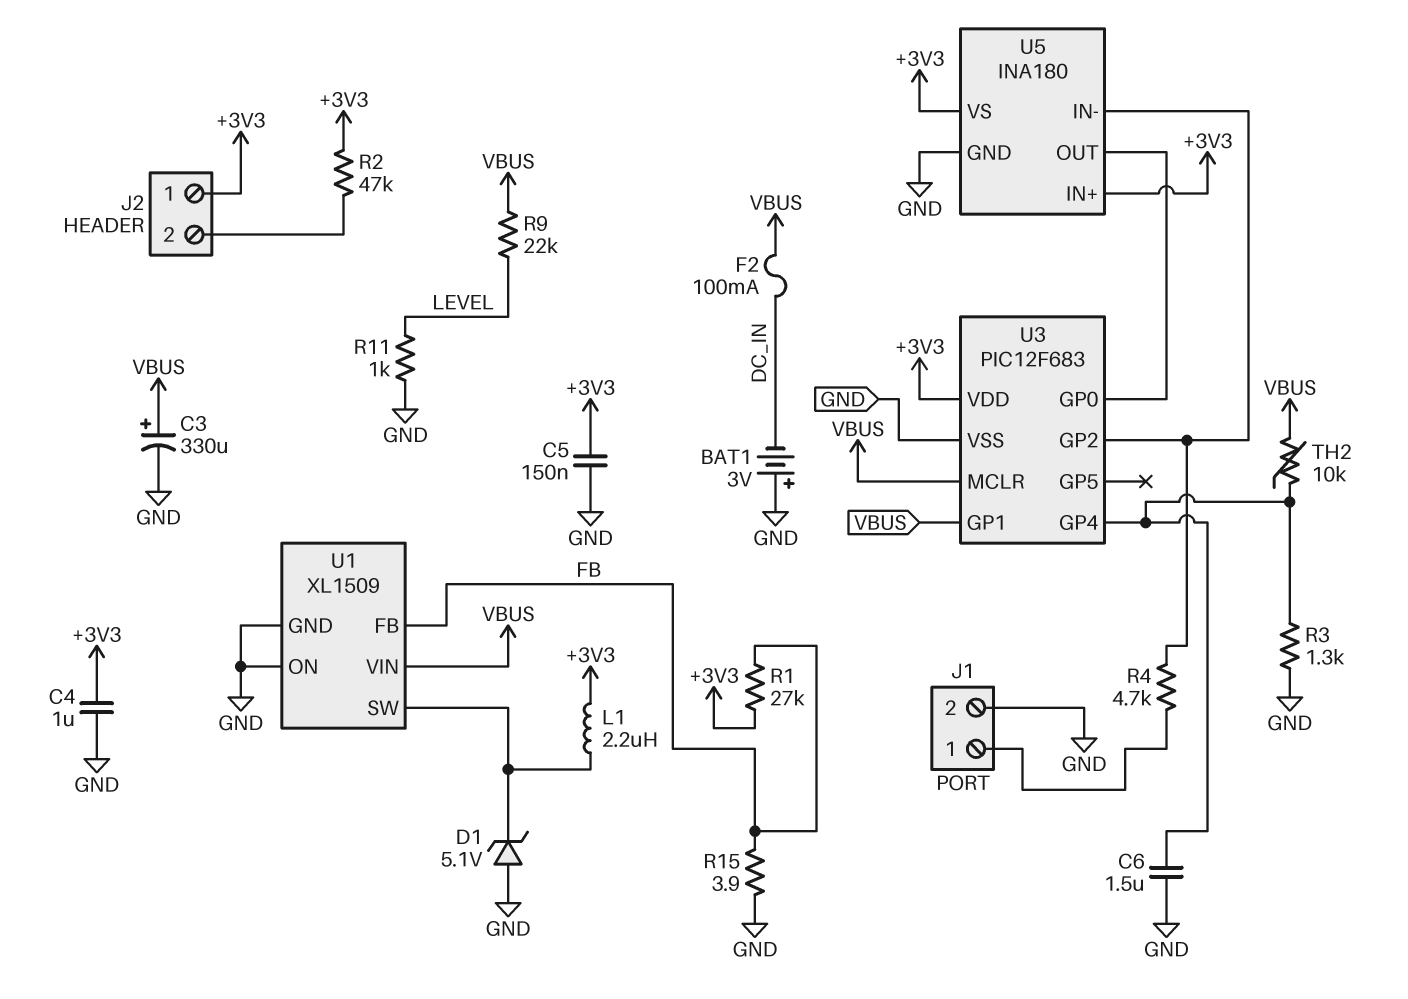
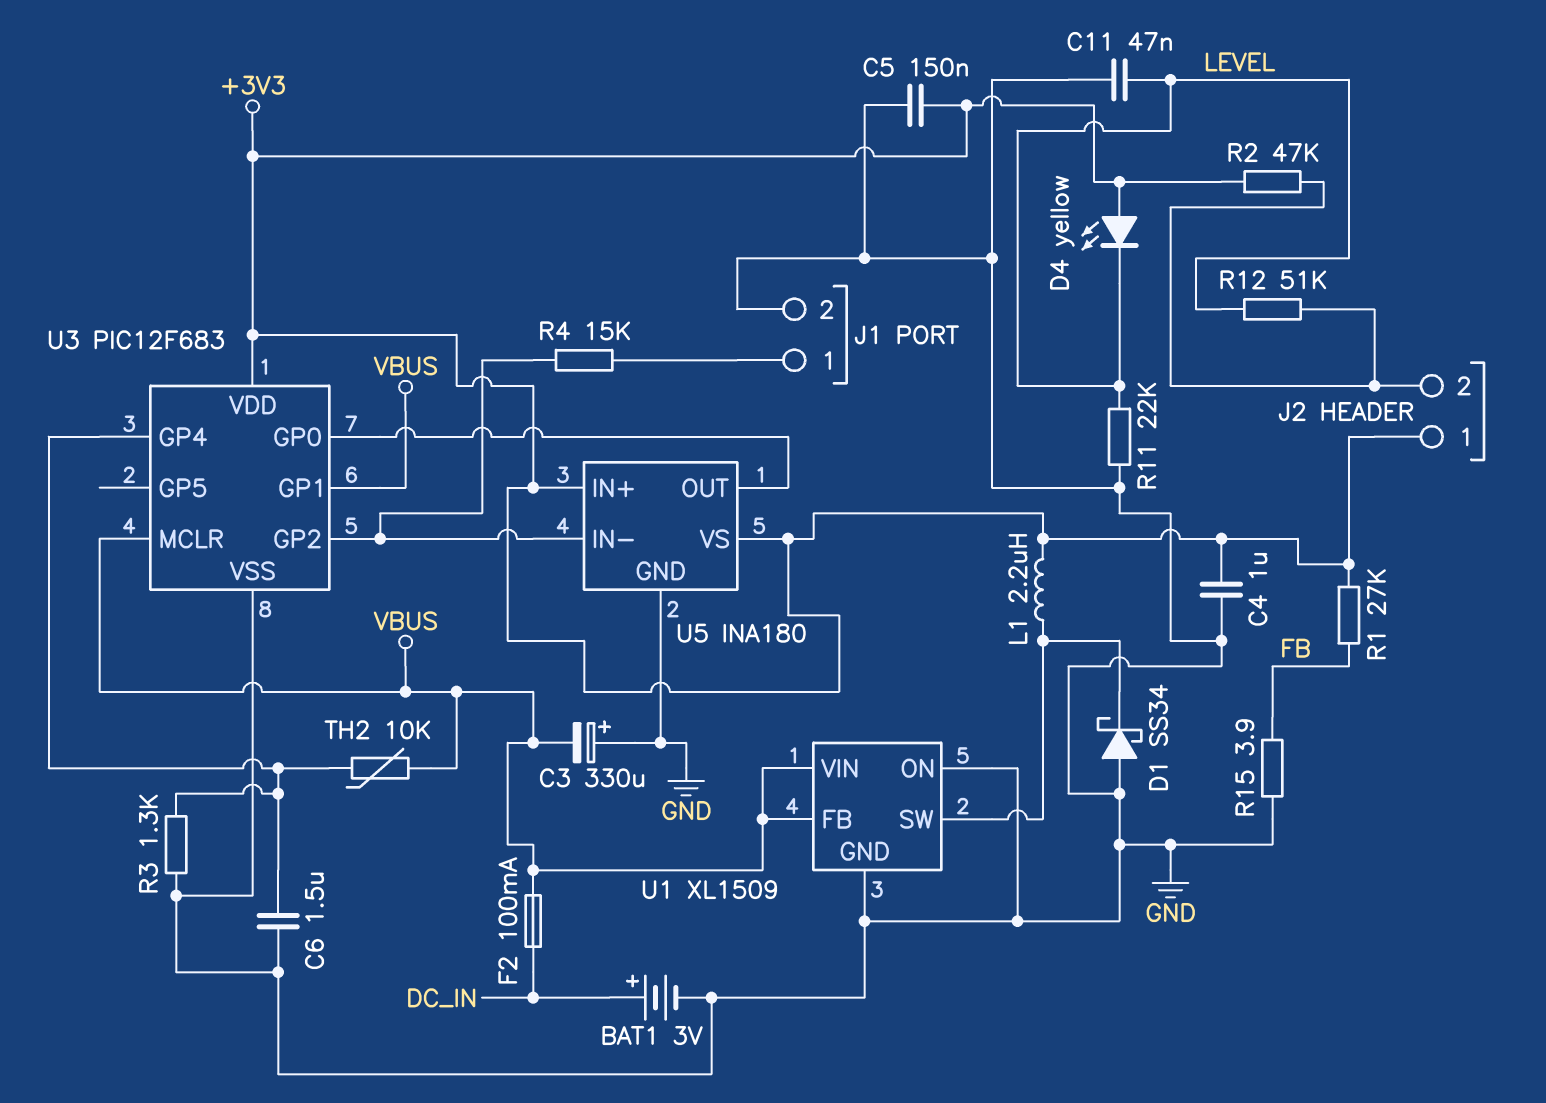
BAT1: 3V (plus GND, minus DC_IN) -> 3V (plus DC_IN, minus GND)
C3: 330uF (plus VBUS, minus GND) -> 330uF (plus GND, minus VBUS)
C11: none -> 47nF (GND, LEVEL)
D1: zener 5.1V (A GND, K U1/SW) -> schottky SS34 (A GND, K U1/SW)
D4: none -> LED yellow (A +3V3, K LEVEL)
R4: 4.7k (J1/1, U3/GP2) -> 15k (J1/1, U3/GP2)
R9: 22k (LEVEL, VBUS) -> none
R11: 1k (GND, LEVEL) -> 22k (GND, LEVEL)
R12: none -> 51k (J2/2, LEVEL)
U1 pin FB: FB -> VBUS

